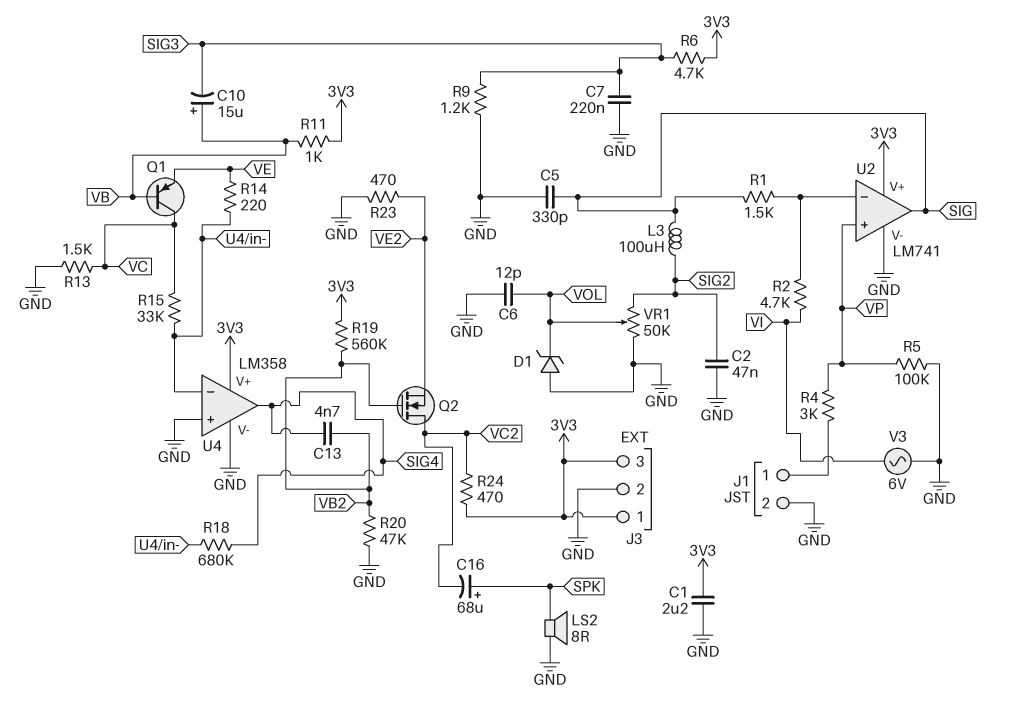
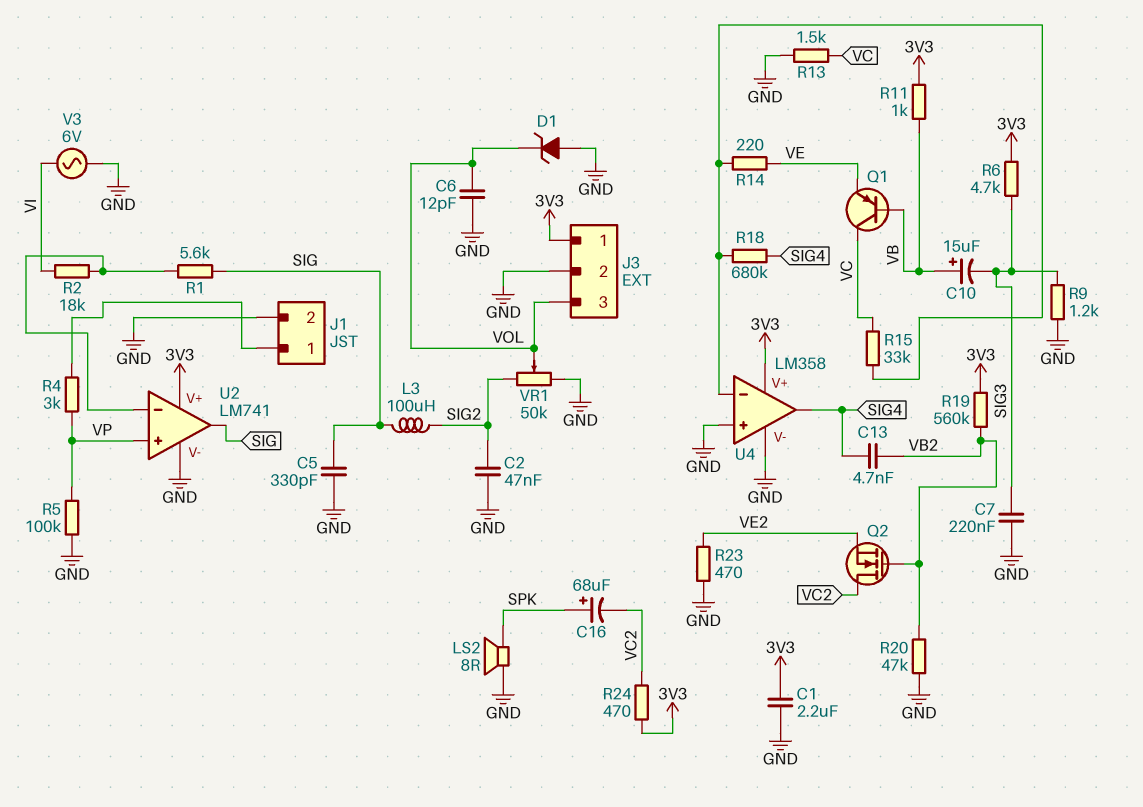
J3 pin 3: 3V3 -> VOL
R1: 1.5k (SIG, U2/in-) -> 5.6k (SIG, U2/in-)
R2: 4.7k (U2/in-, VI) -> 18k (U2/in-, VI)

